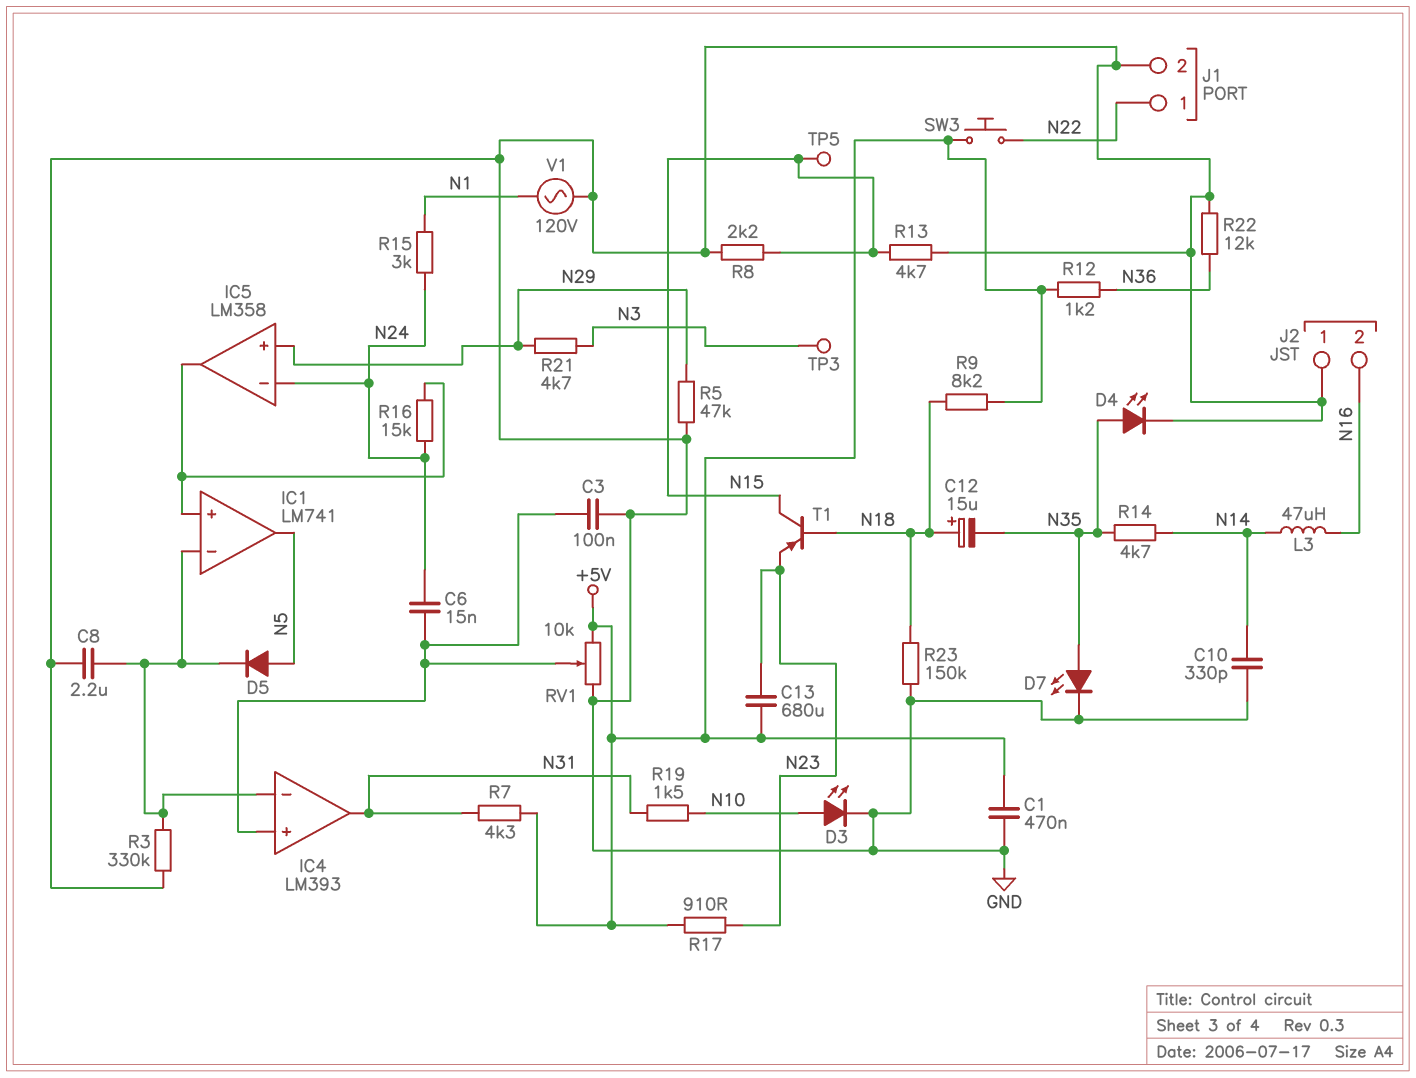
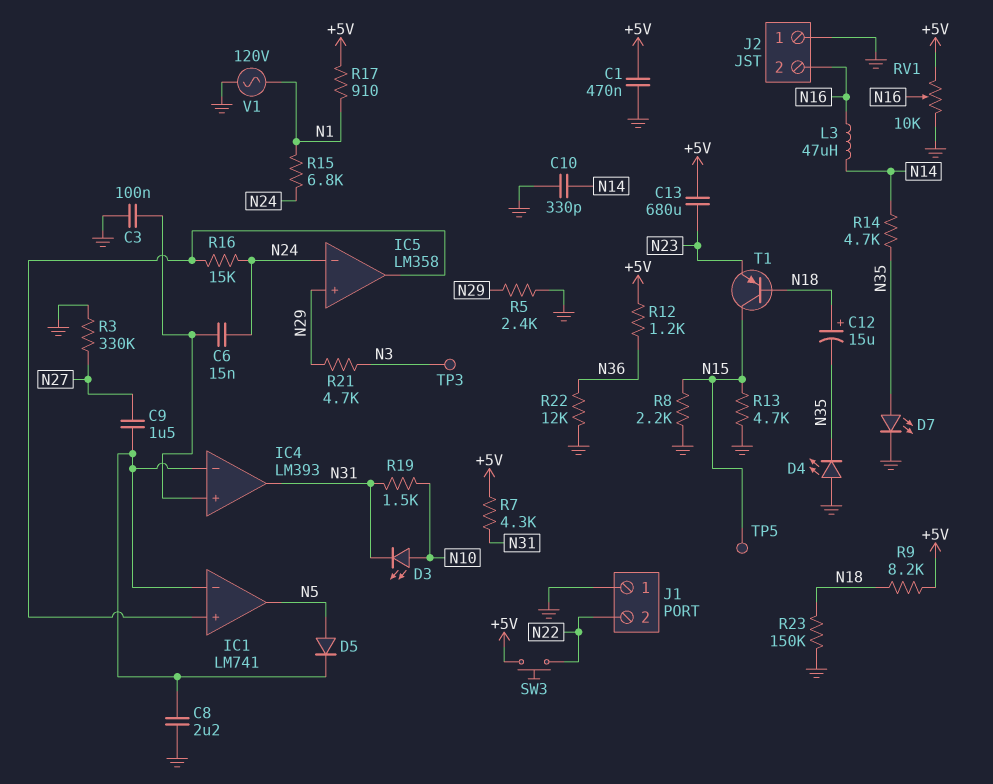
C9: none -> 1.5uF (IC1/in-, N27)
D3: LED (A N10, K GND) -> LED (A N10, K N31)
D4: LED (A N35, K GND) -> LED (A GND, K N35)
J1 pin 1: N22 -> GND
J1 pin 2: GND -> N22
R3: 330k (GND, IC1/in-) -> 330k (GND, N27)
R5: 47k (GND, N29) -> 2.4k (GND, N29)
R15: 3k (N1, N24) -> 6.8k (N1, N24)
R17: 910 (+5V, N23) -> 910 (+5V, N1)
RV1: 10k (+5V, GND, wiper IC4/in+) -> 10k (+5V, GND, wiper N16)

